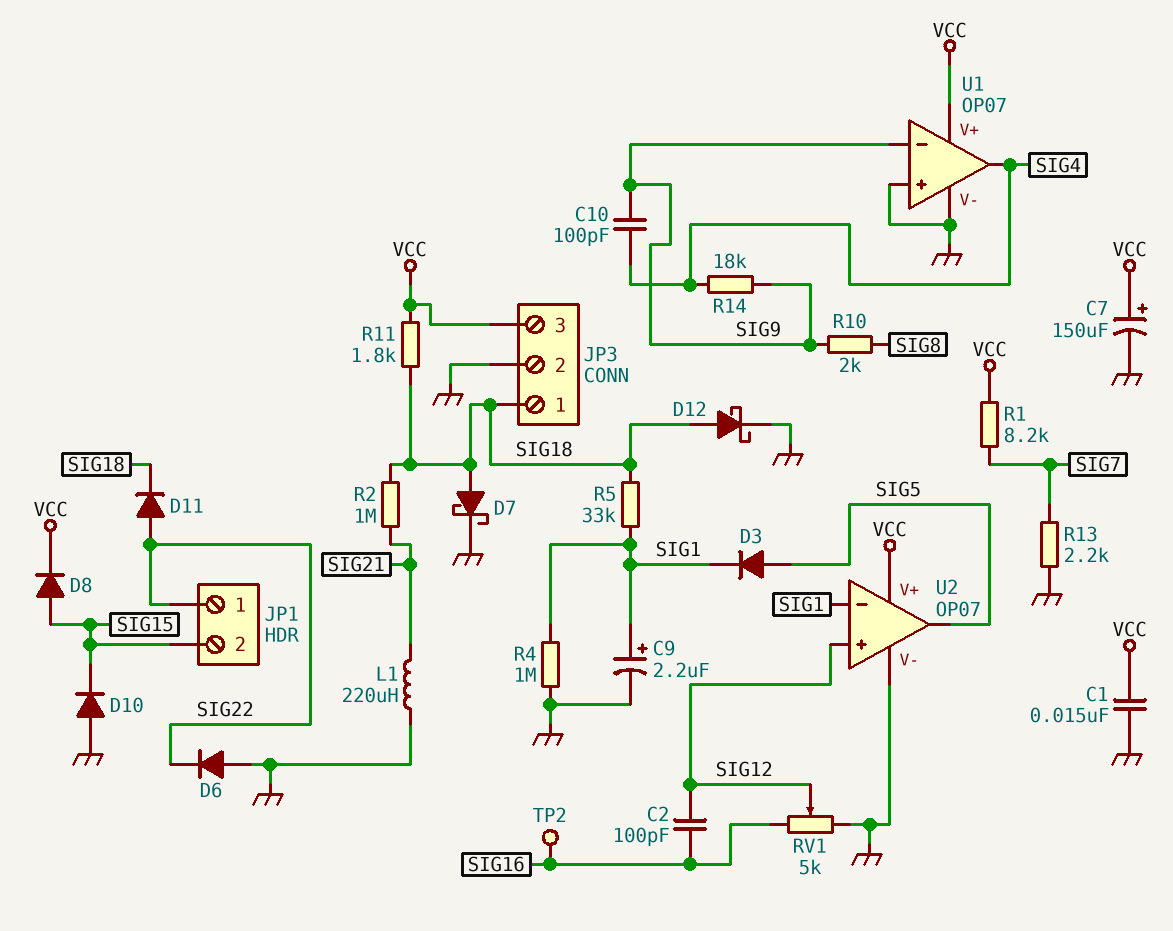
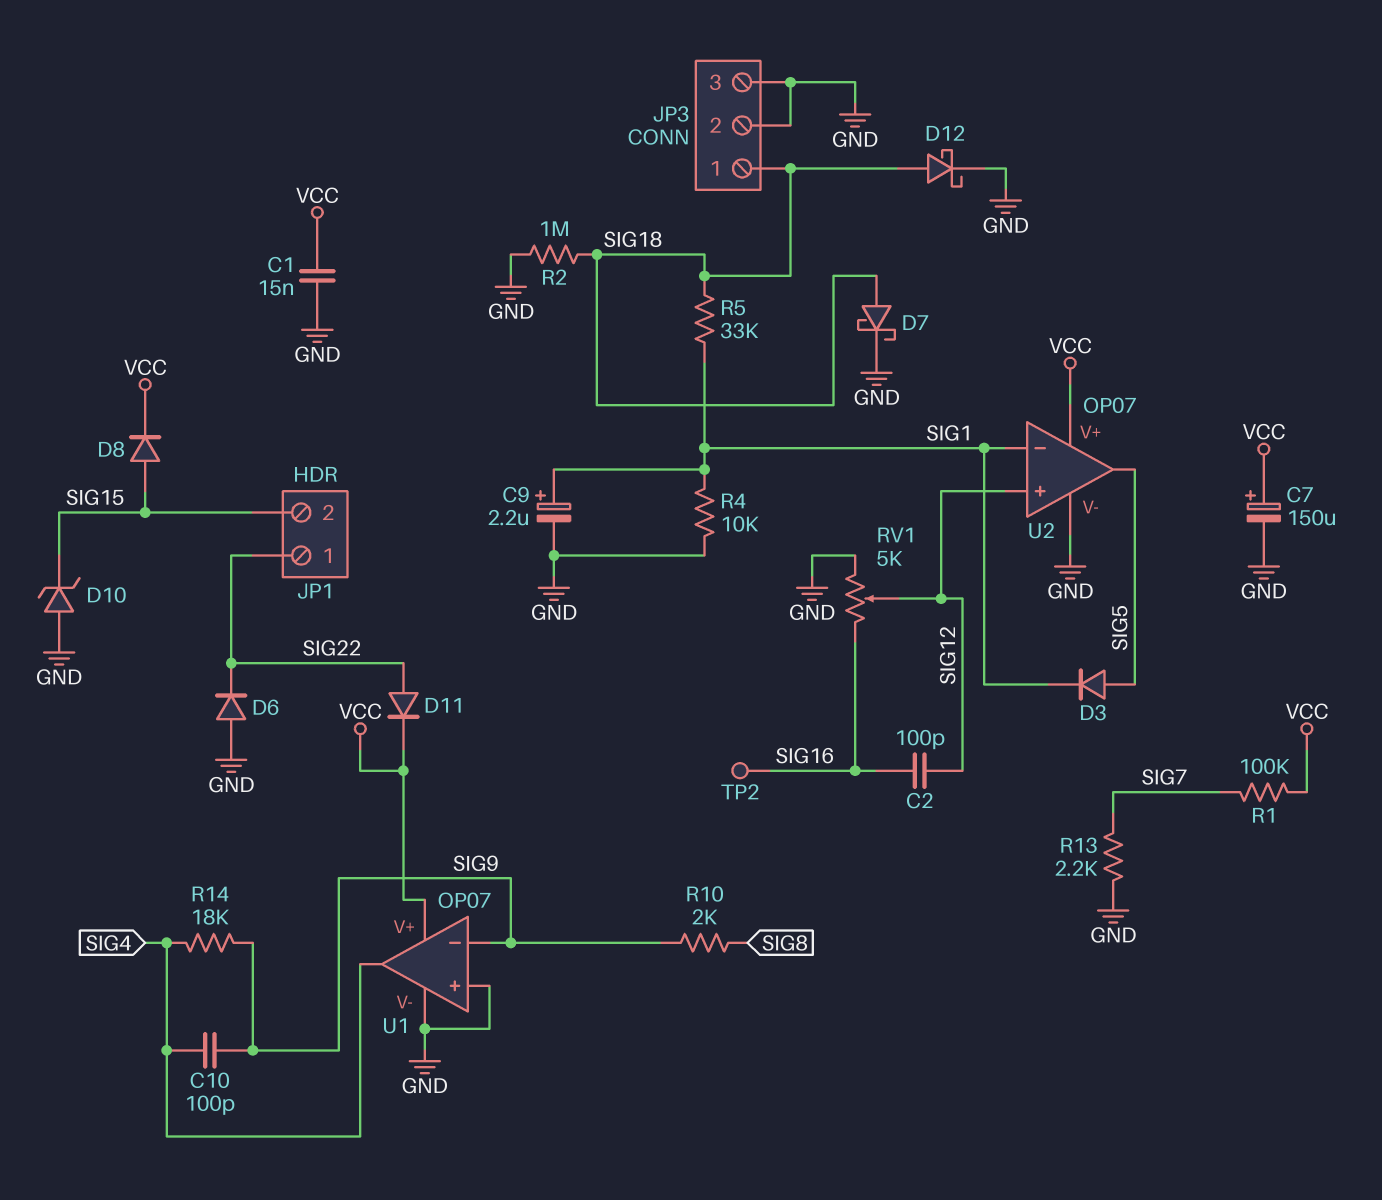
D10: diode (A GND, K SIG15) -> zener (A GND, K SIG15)
D11: diode (A SIG22, K SIG18) -> diode (A SIG22, K VCC)
JP3 pin 3: VCC -> GND
L1: 220uH (GND, SIG21) -> none
R1: 8.2k (SIG7, VCC) -> 100k (SIG7, VCC)
R2: 1M (SIG18, SIG21) -> 1M (GND, SIG18)
R4: 1M (GND, SIG1) -> 10k (GND, SIG1)
R11: 1.8k (SIG18, VCC) -> none

